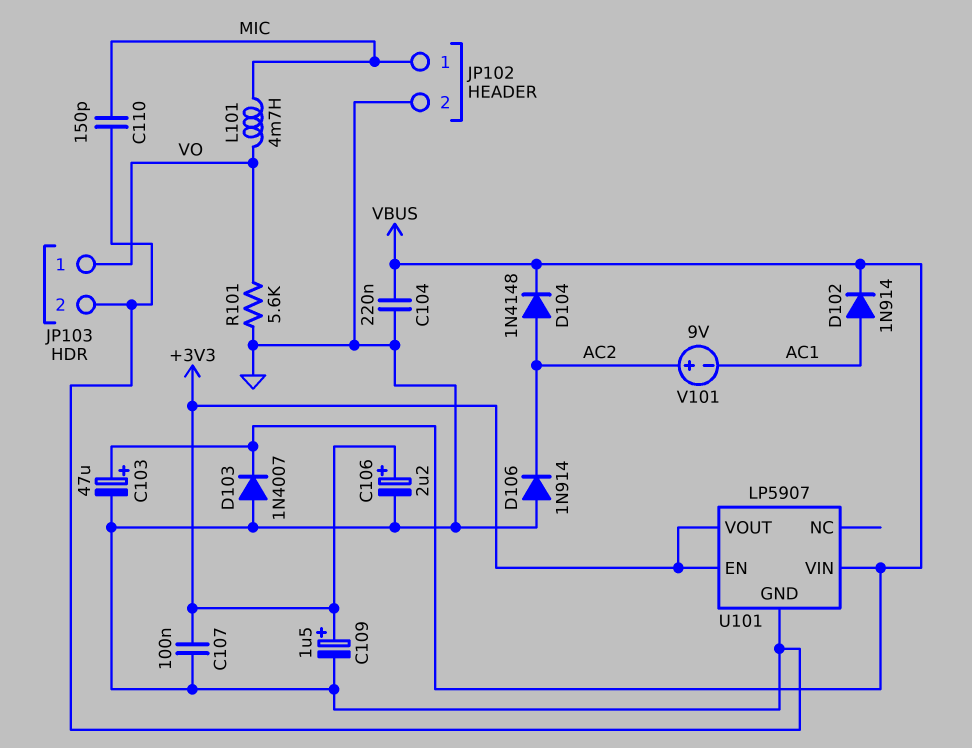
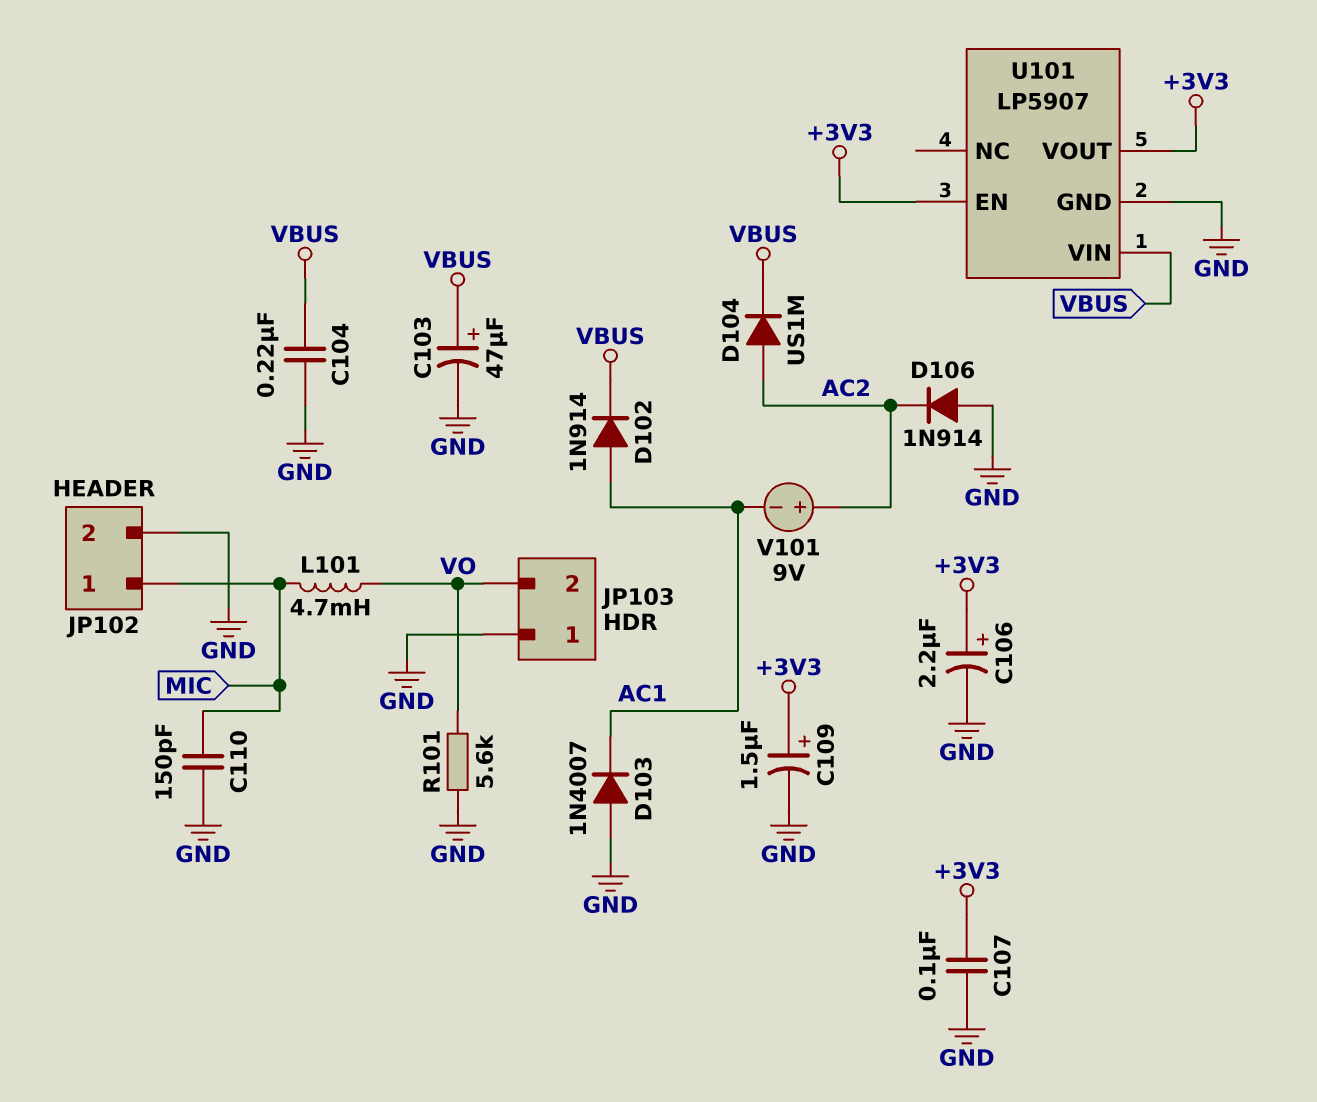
D103: diode 1N4007 (A GND, K VBUS) -> diode 1N4007 (A GND, K AC1)
D104: diode 1N4148 (A AC2, K VBUS) -> diode US1M (A AC2, K VBUS)
JP103 pin 1: VO -> GND
JP103 pin 2: GND -> VO

